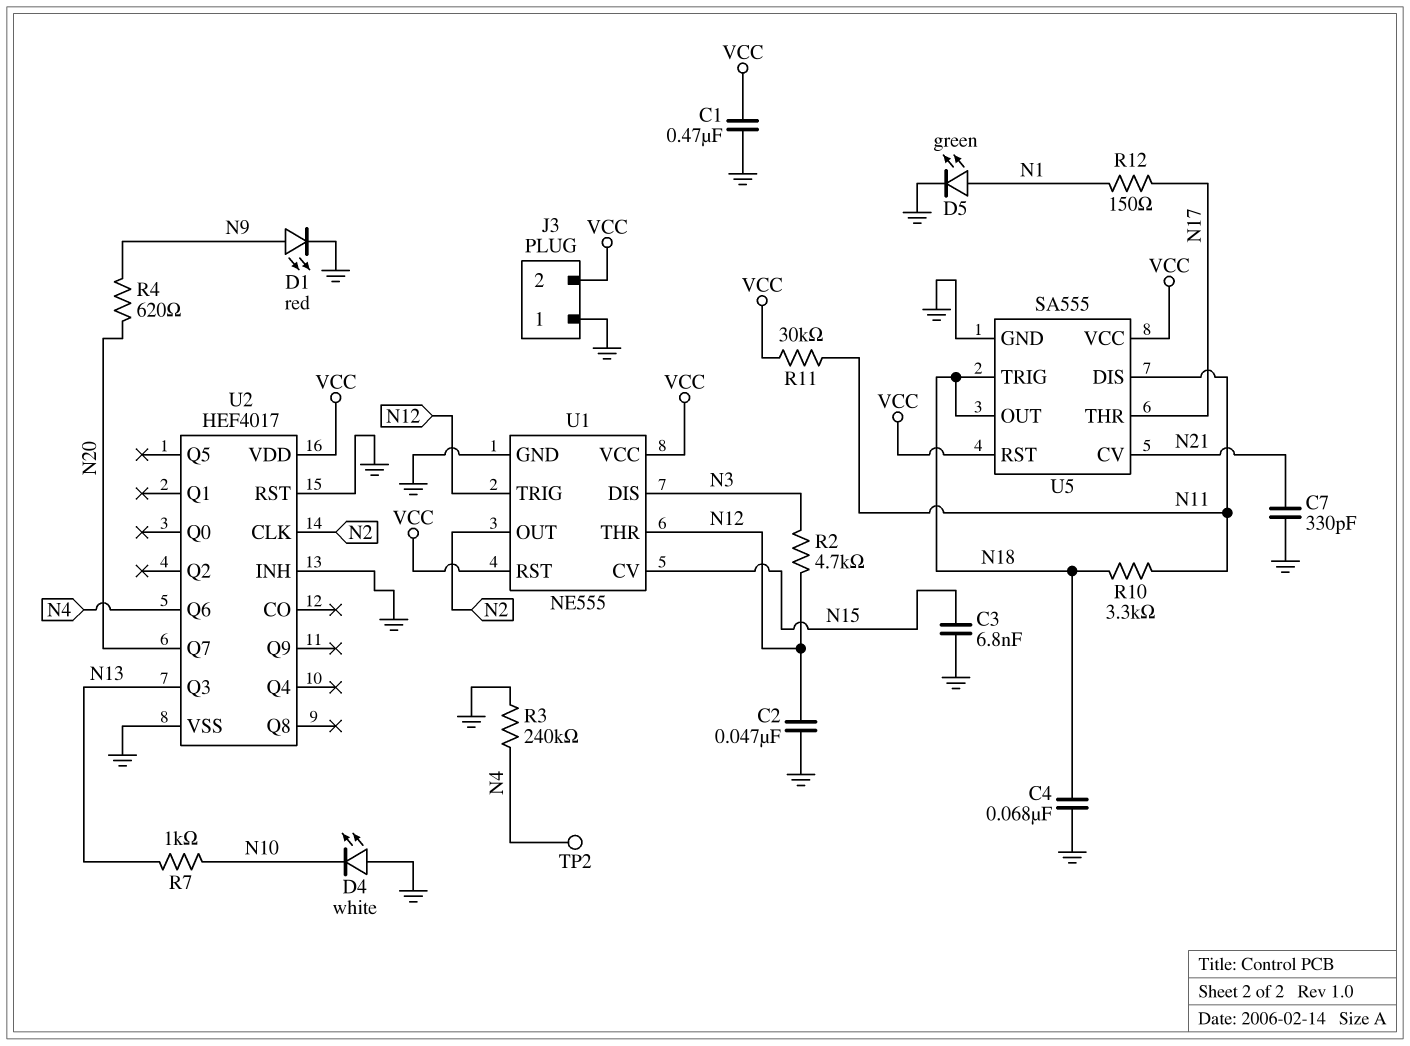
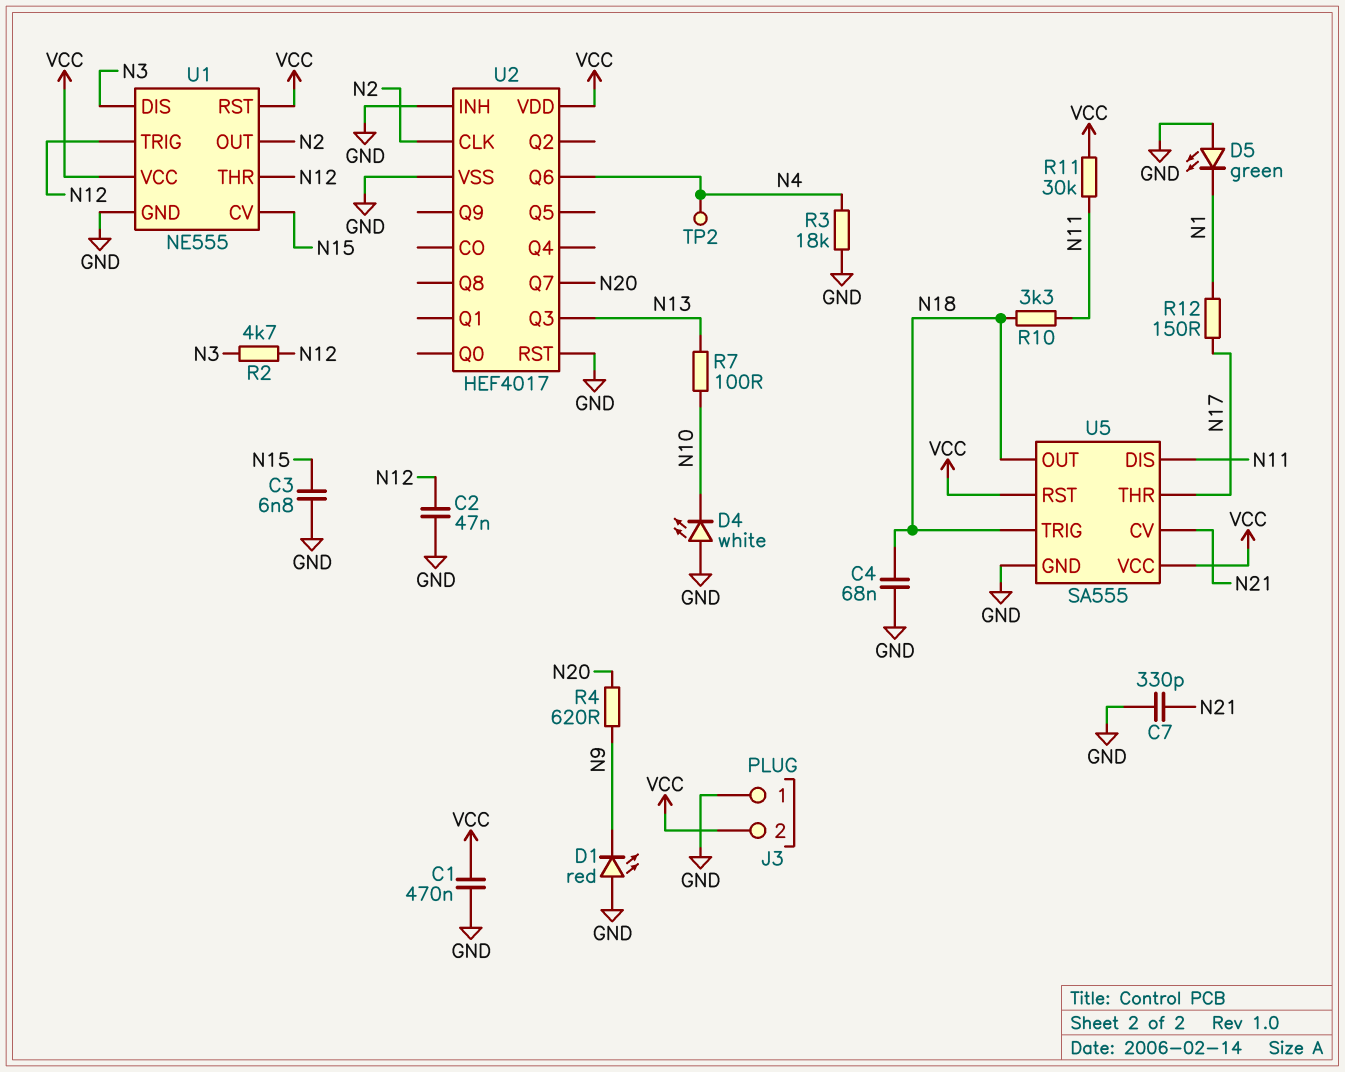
D1: LED red (A N9, K GND) -> LED red (A GND, K N9)
D5: LED green (A N1, K GND) -> LED green (A GND, K N1)
R3: 240k (GND, N4) -> 18k (GND, N4)
R7: 1k (N10, N13) -> 100 (N10, N13)

